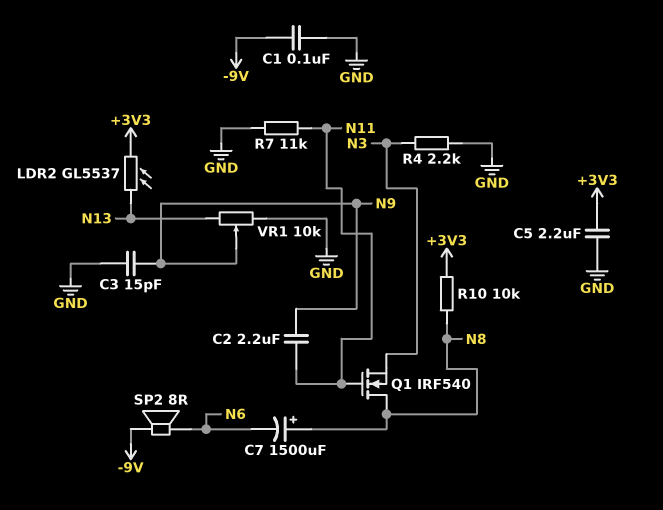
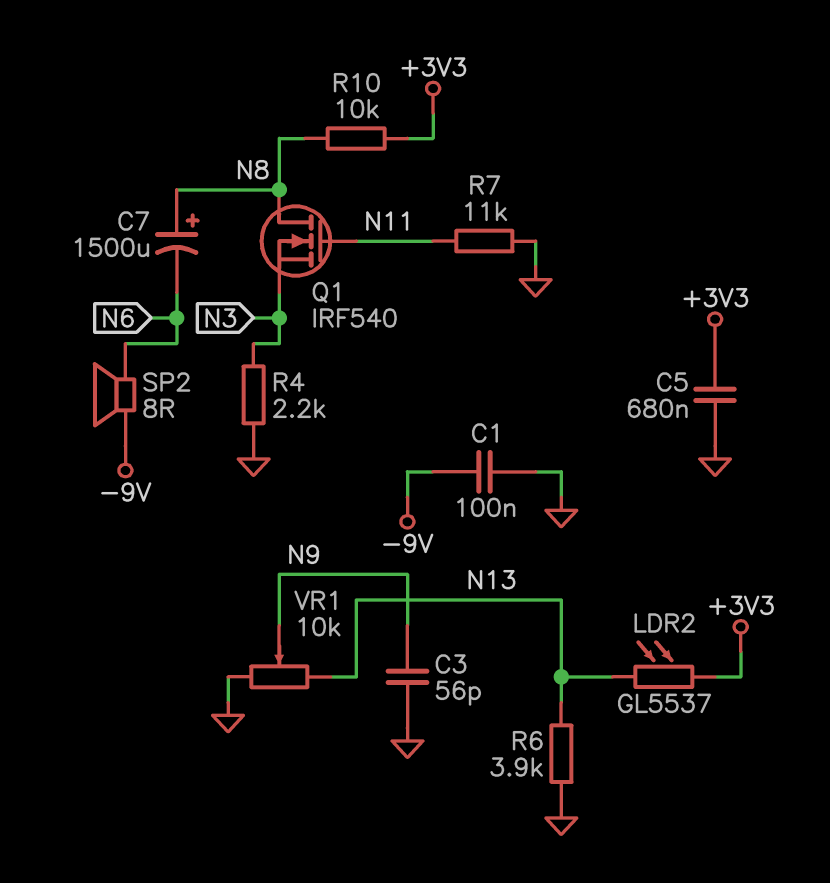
C2: 2.2uF (N9, N11) -> none
C3: 15pF (GND, N9) -> 56pF (GND, N9)
C5: 2.2uF (+3V3, GND) -> 680nF (+3V3, GND)
R6: none -> 3.9k (GND, N13)

